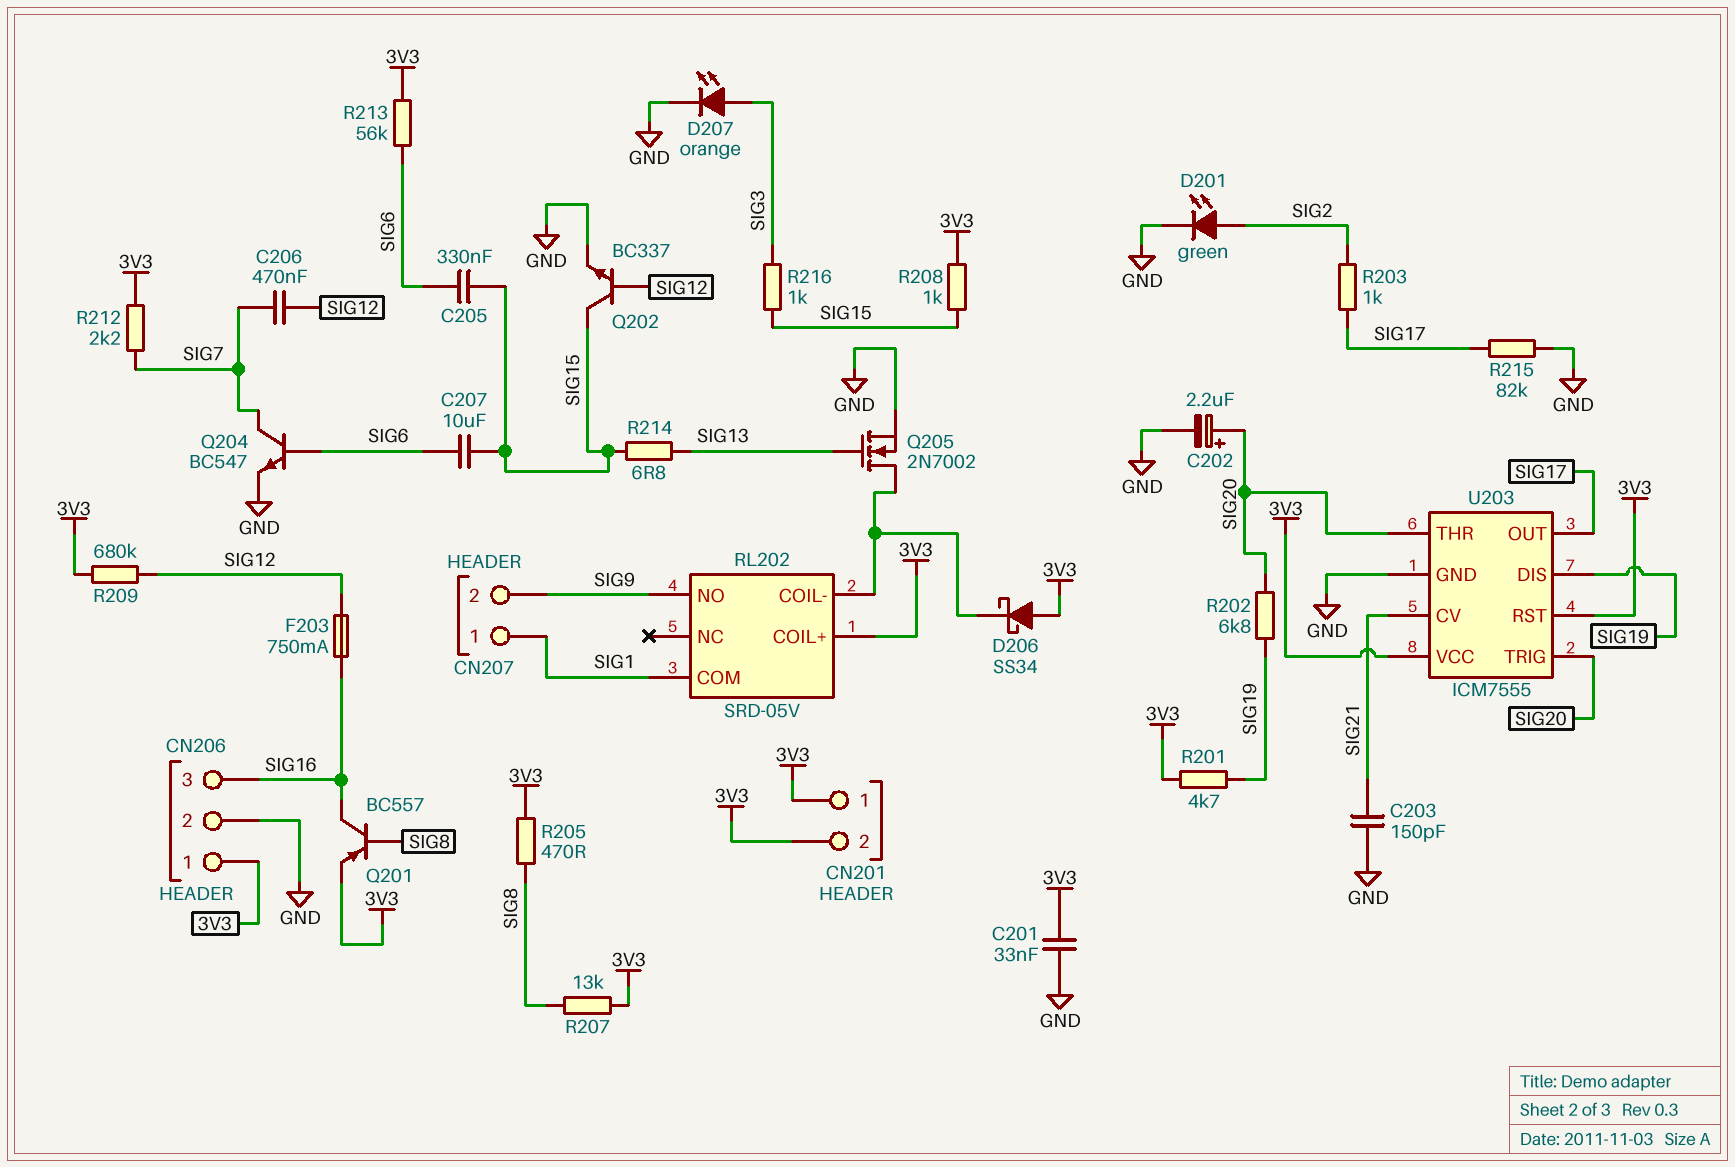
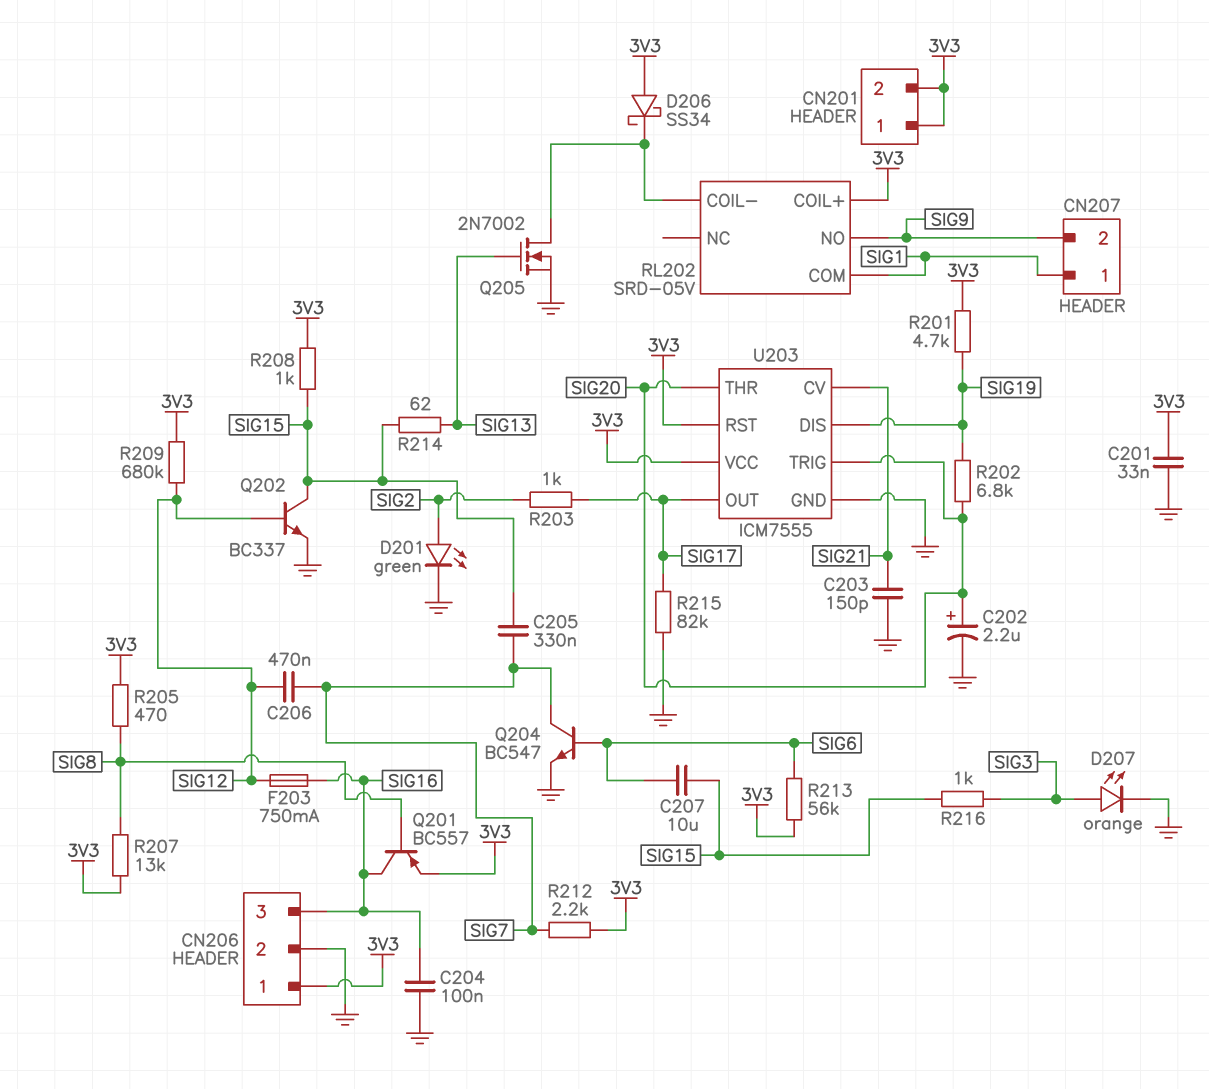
C204: none -> 100nF (GND, SIG16)
C205: 330nF (SIG6, SIG15) -> 330nF (SIG7, SIG15)
R214: 6.8 (SIG13, SIG15) -> 62 (SIG13, SIG15)

